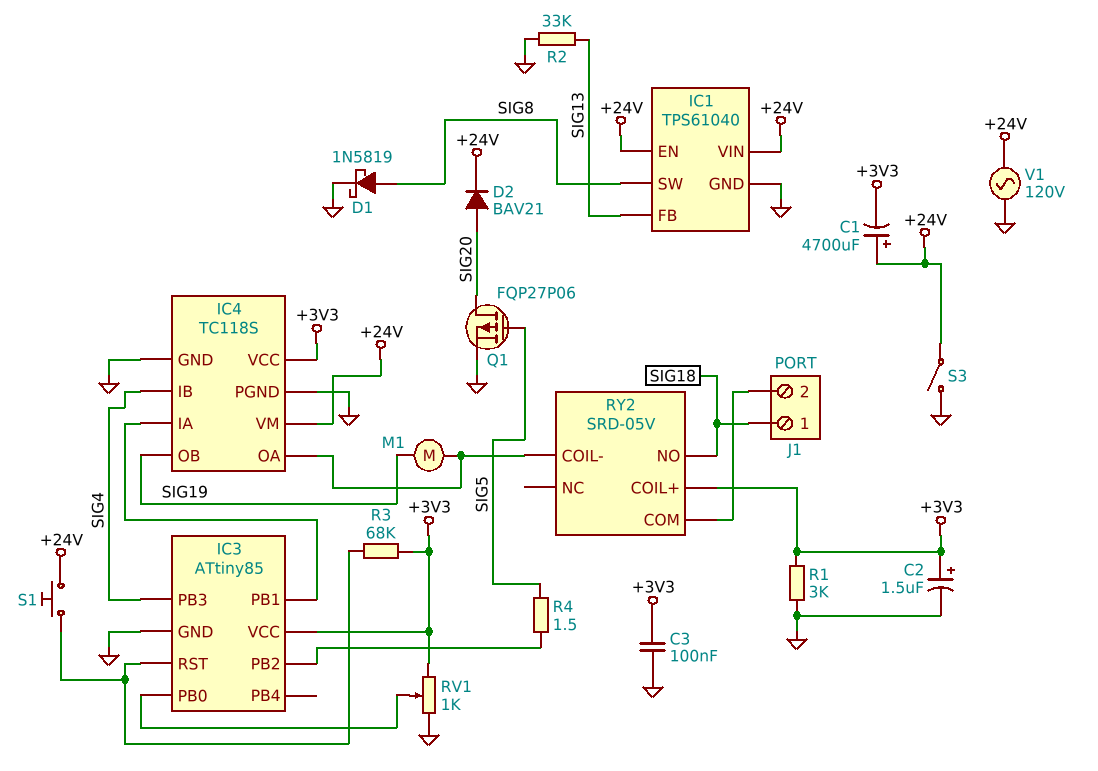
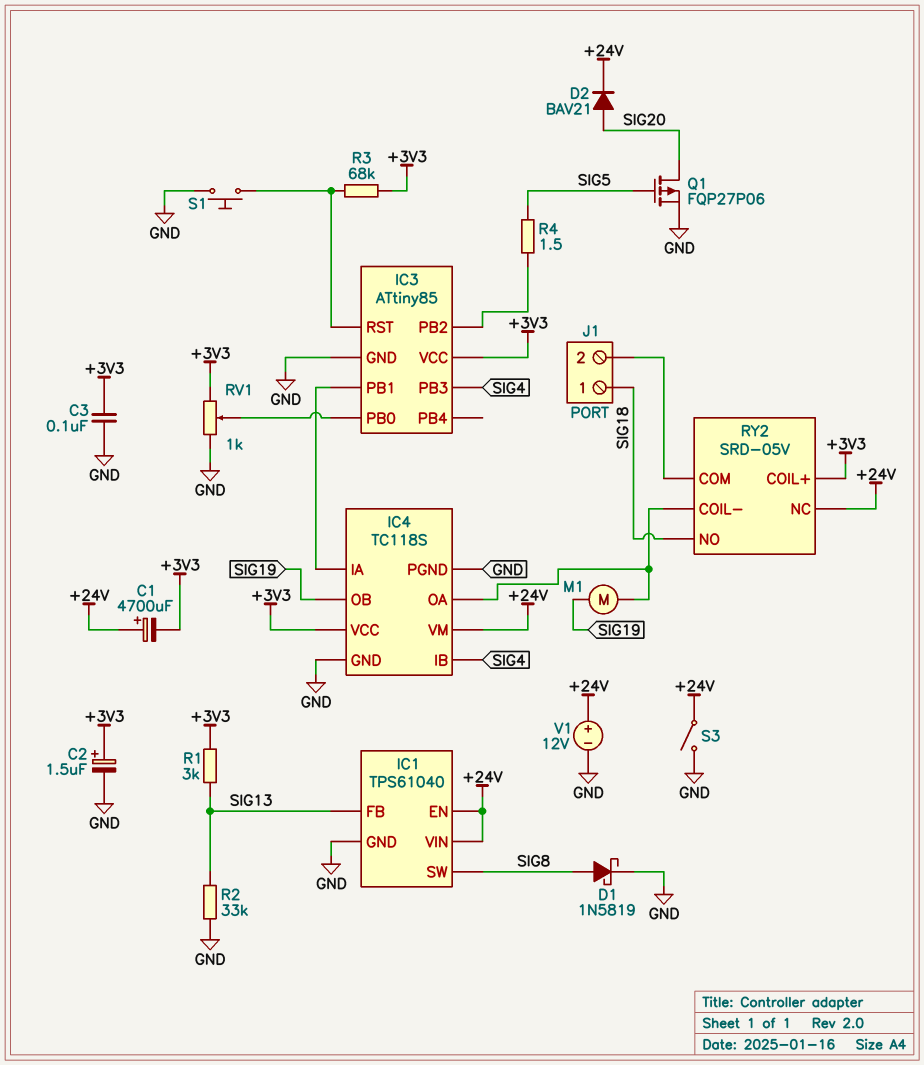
R1: 3k (+3V3, GND) -> 3k (+3V3, SIG13)
RY2 pin NC: none -> +24V
S1: button (+24V, IC3/RST) -> button (GND, IC3/RST)
V1: AC 120V (+24V, GND) -> 12V (plus +24V, minus GND)

